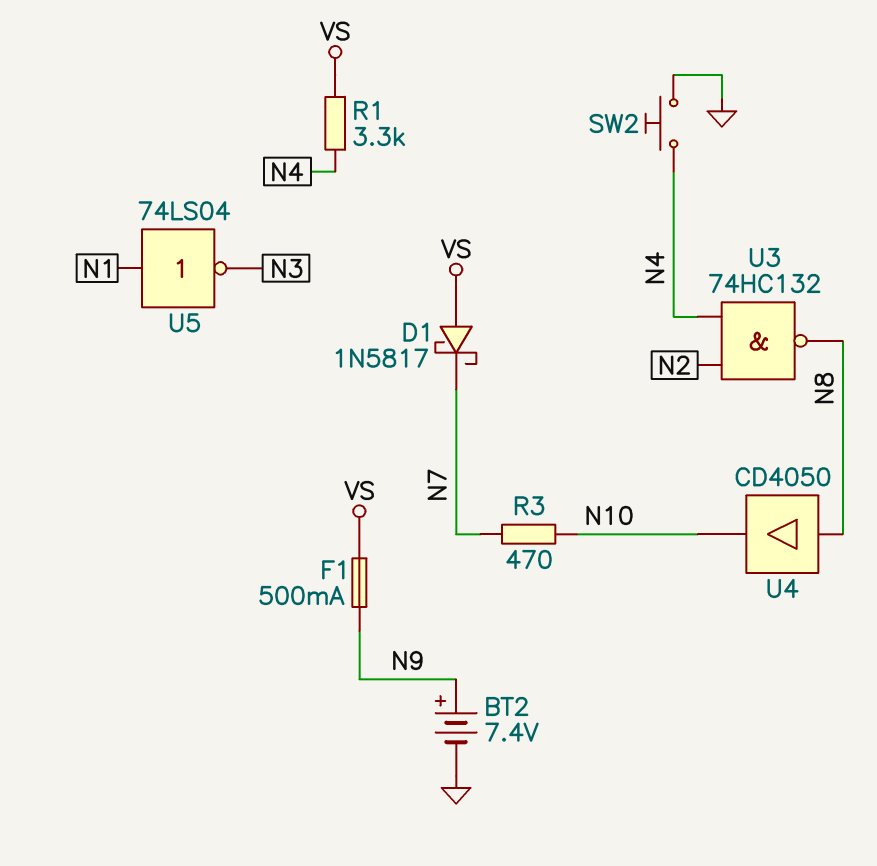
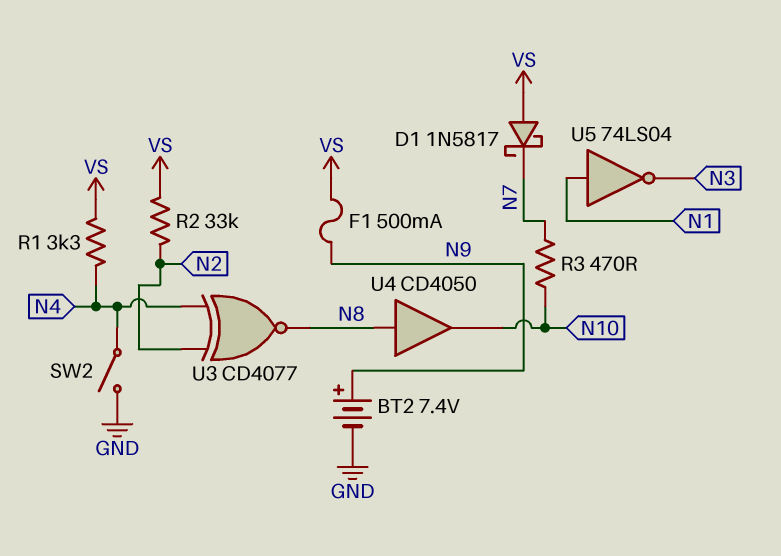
R2: none -> 33k (N2, VS)
SW2: button (GND, N4) -> switch (GND, N4)
U3: NAND 74HC132 (in N2, in N4, out N8) -> XNOR CD4077 (in N2, in N4, out N8)

